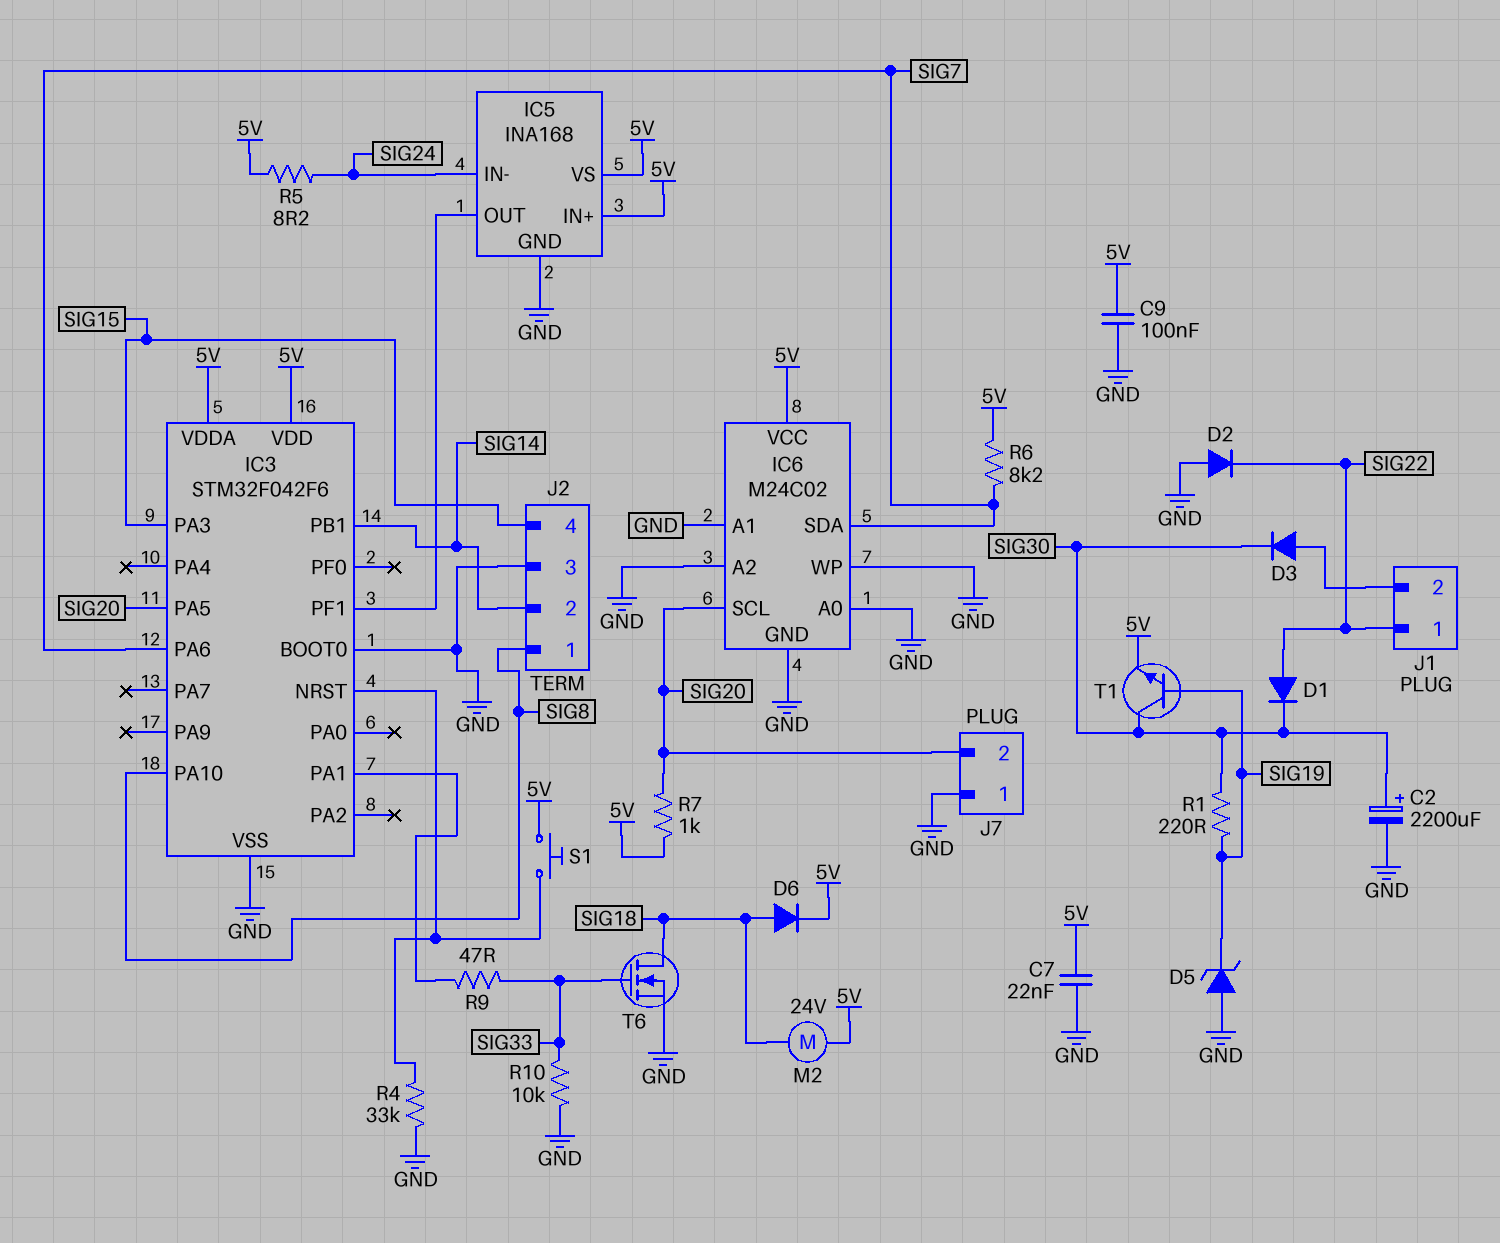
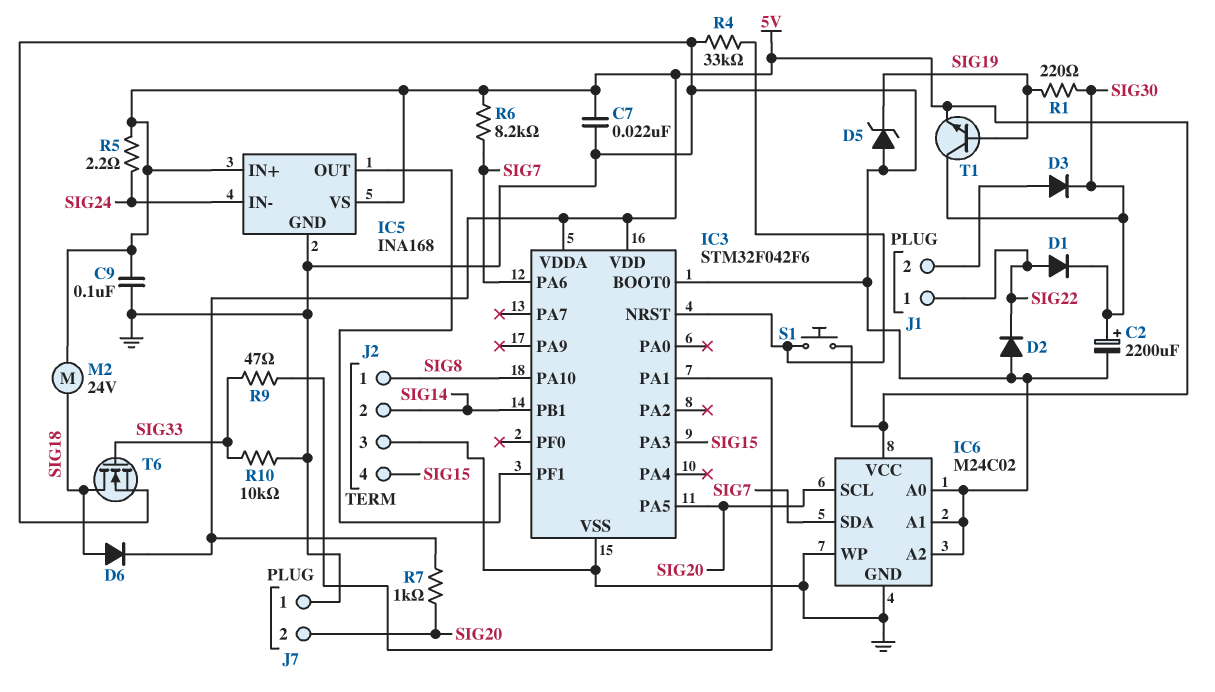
R5: 8.2 (5V, SIG24) -> 2.2 (5V, SIG24)

